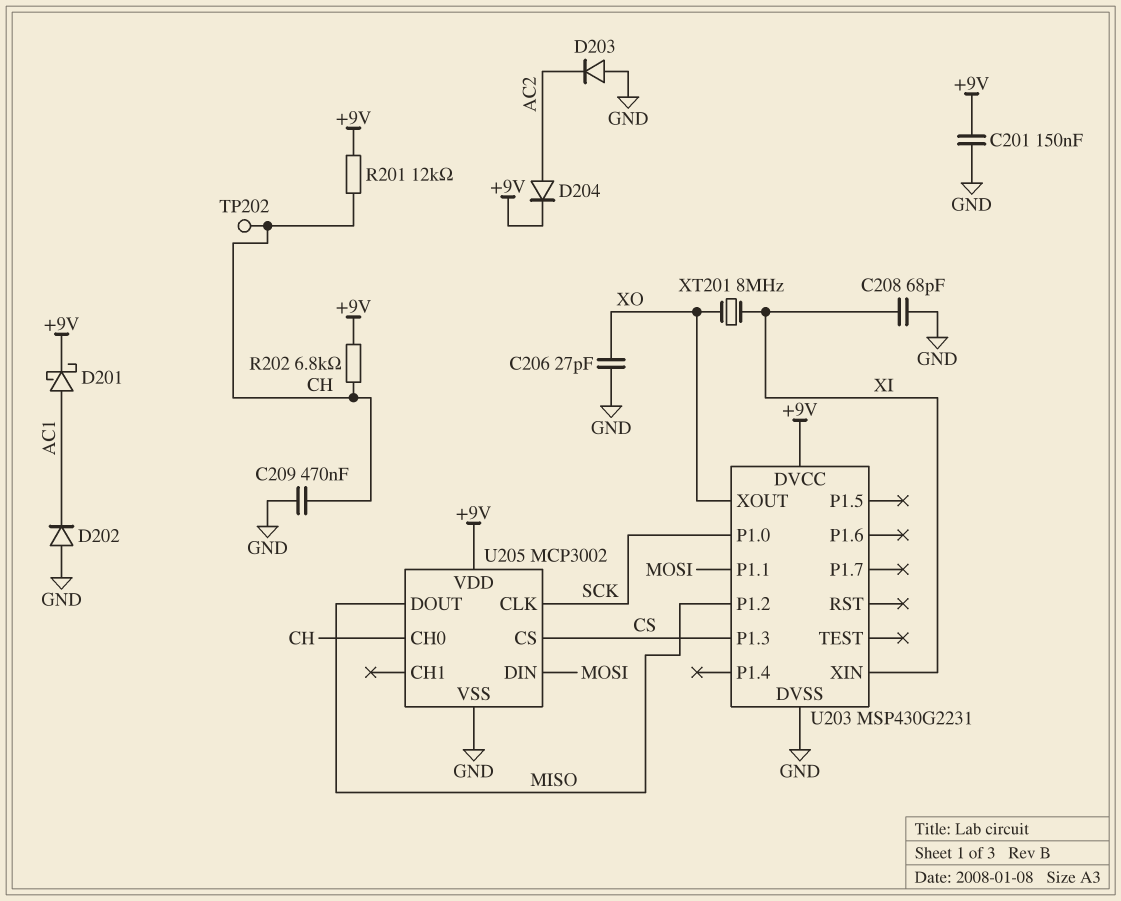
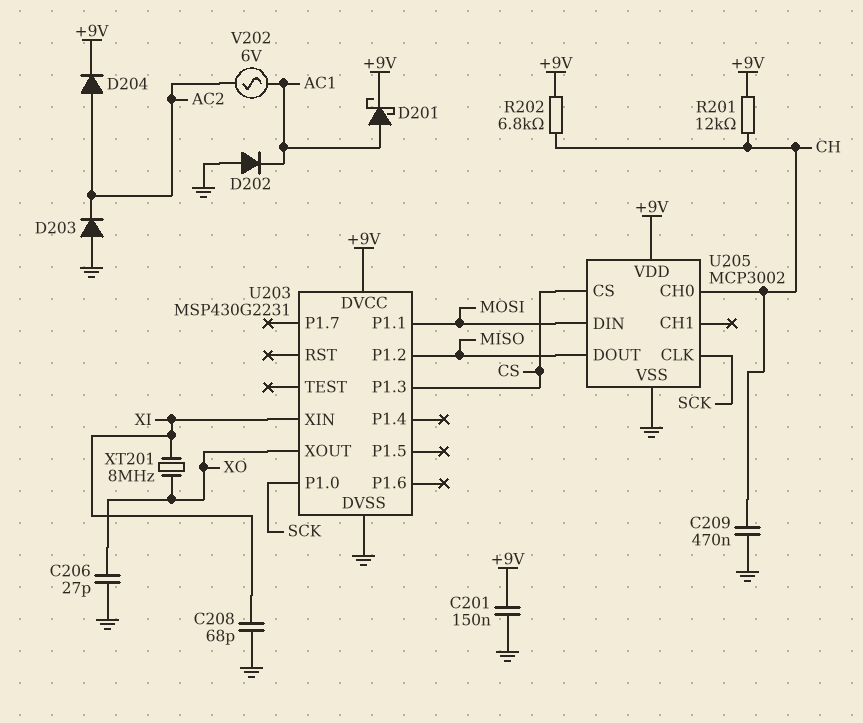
TP202: test point (CH) -> none
V202: none -> AC 6V (AC1, AC2)

